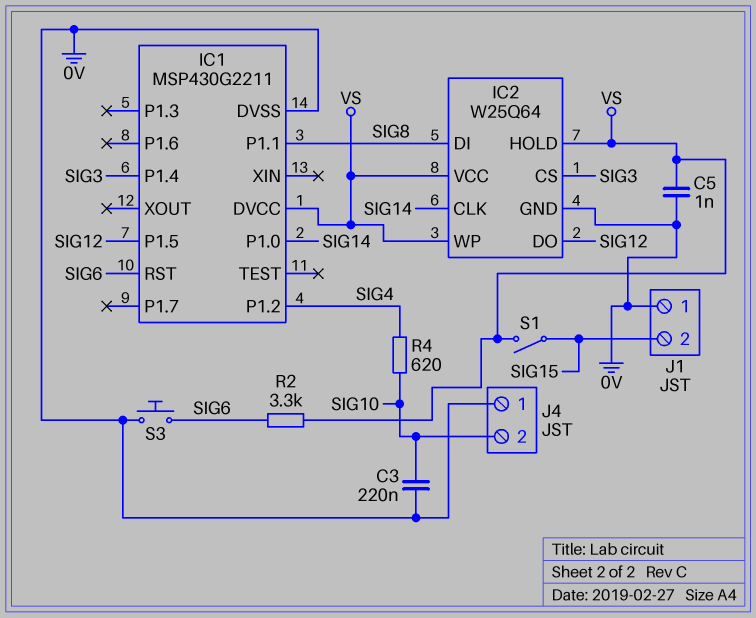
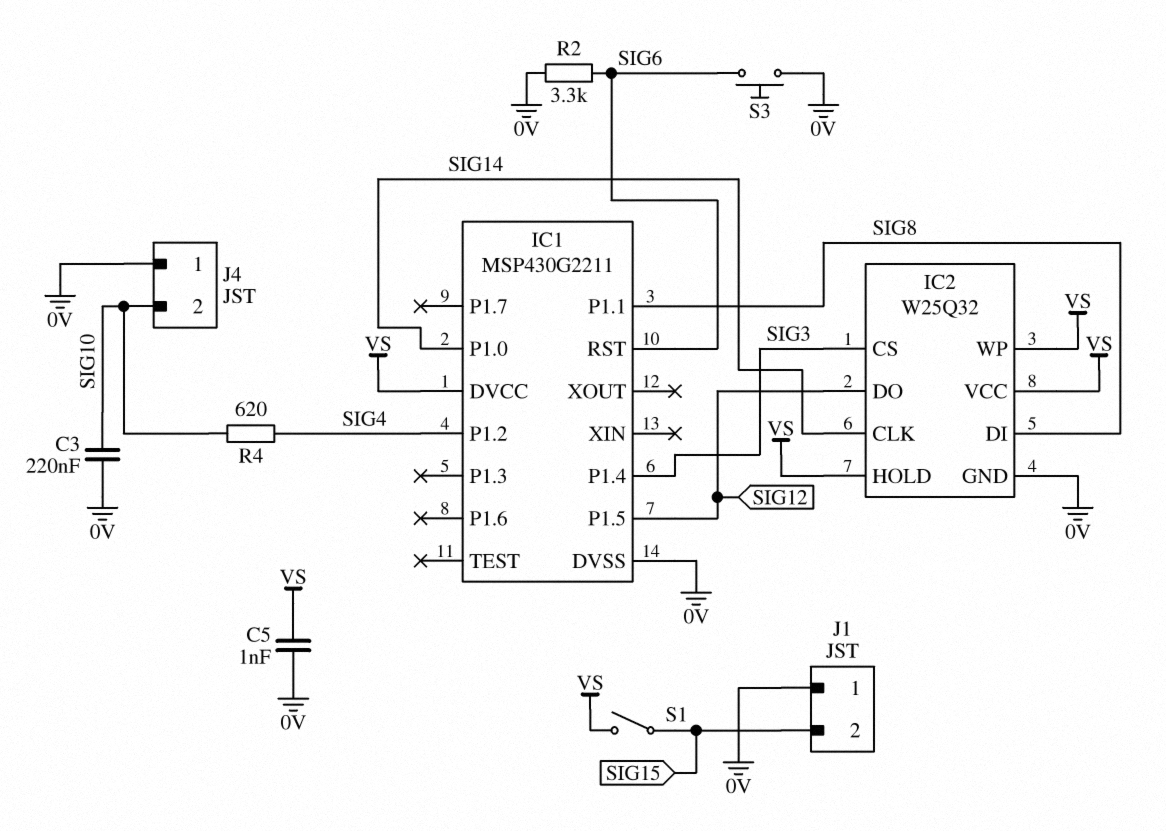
IC2: W25Q64 -> W25Q32
R2: 3.3k (SIG6, VS) -> 3.3k (0V, SIG6)

